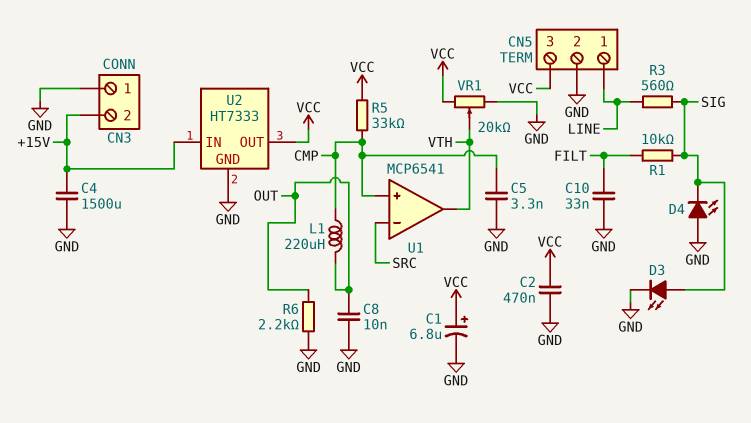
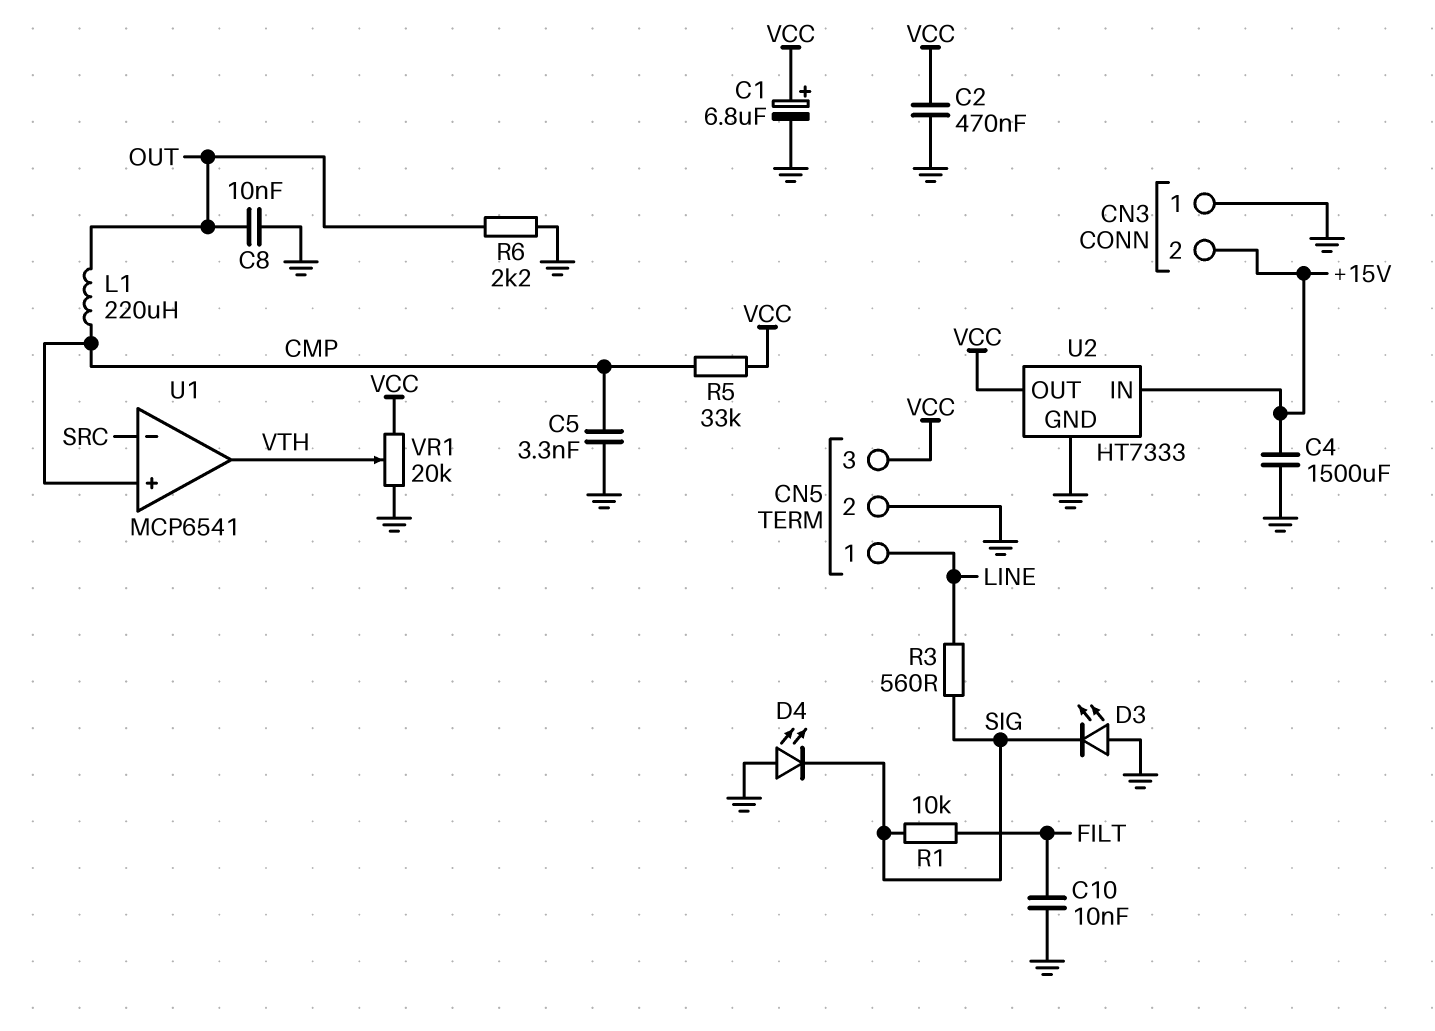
C10: 33nF (FILT, GND) -> 10nF (FILT, GND)
D3: LED (A SIG, K GND) -> LED (A GND, K SIG)

